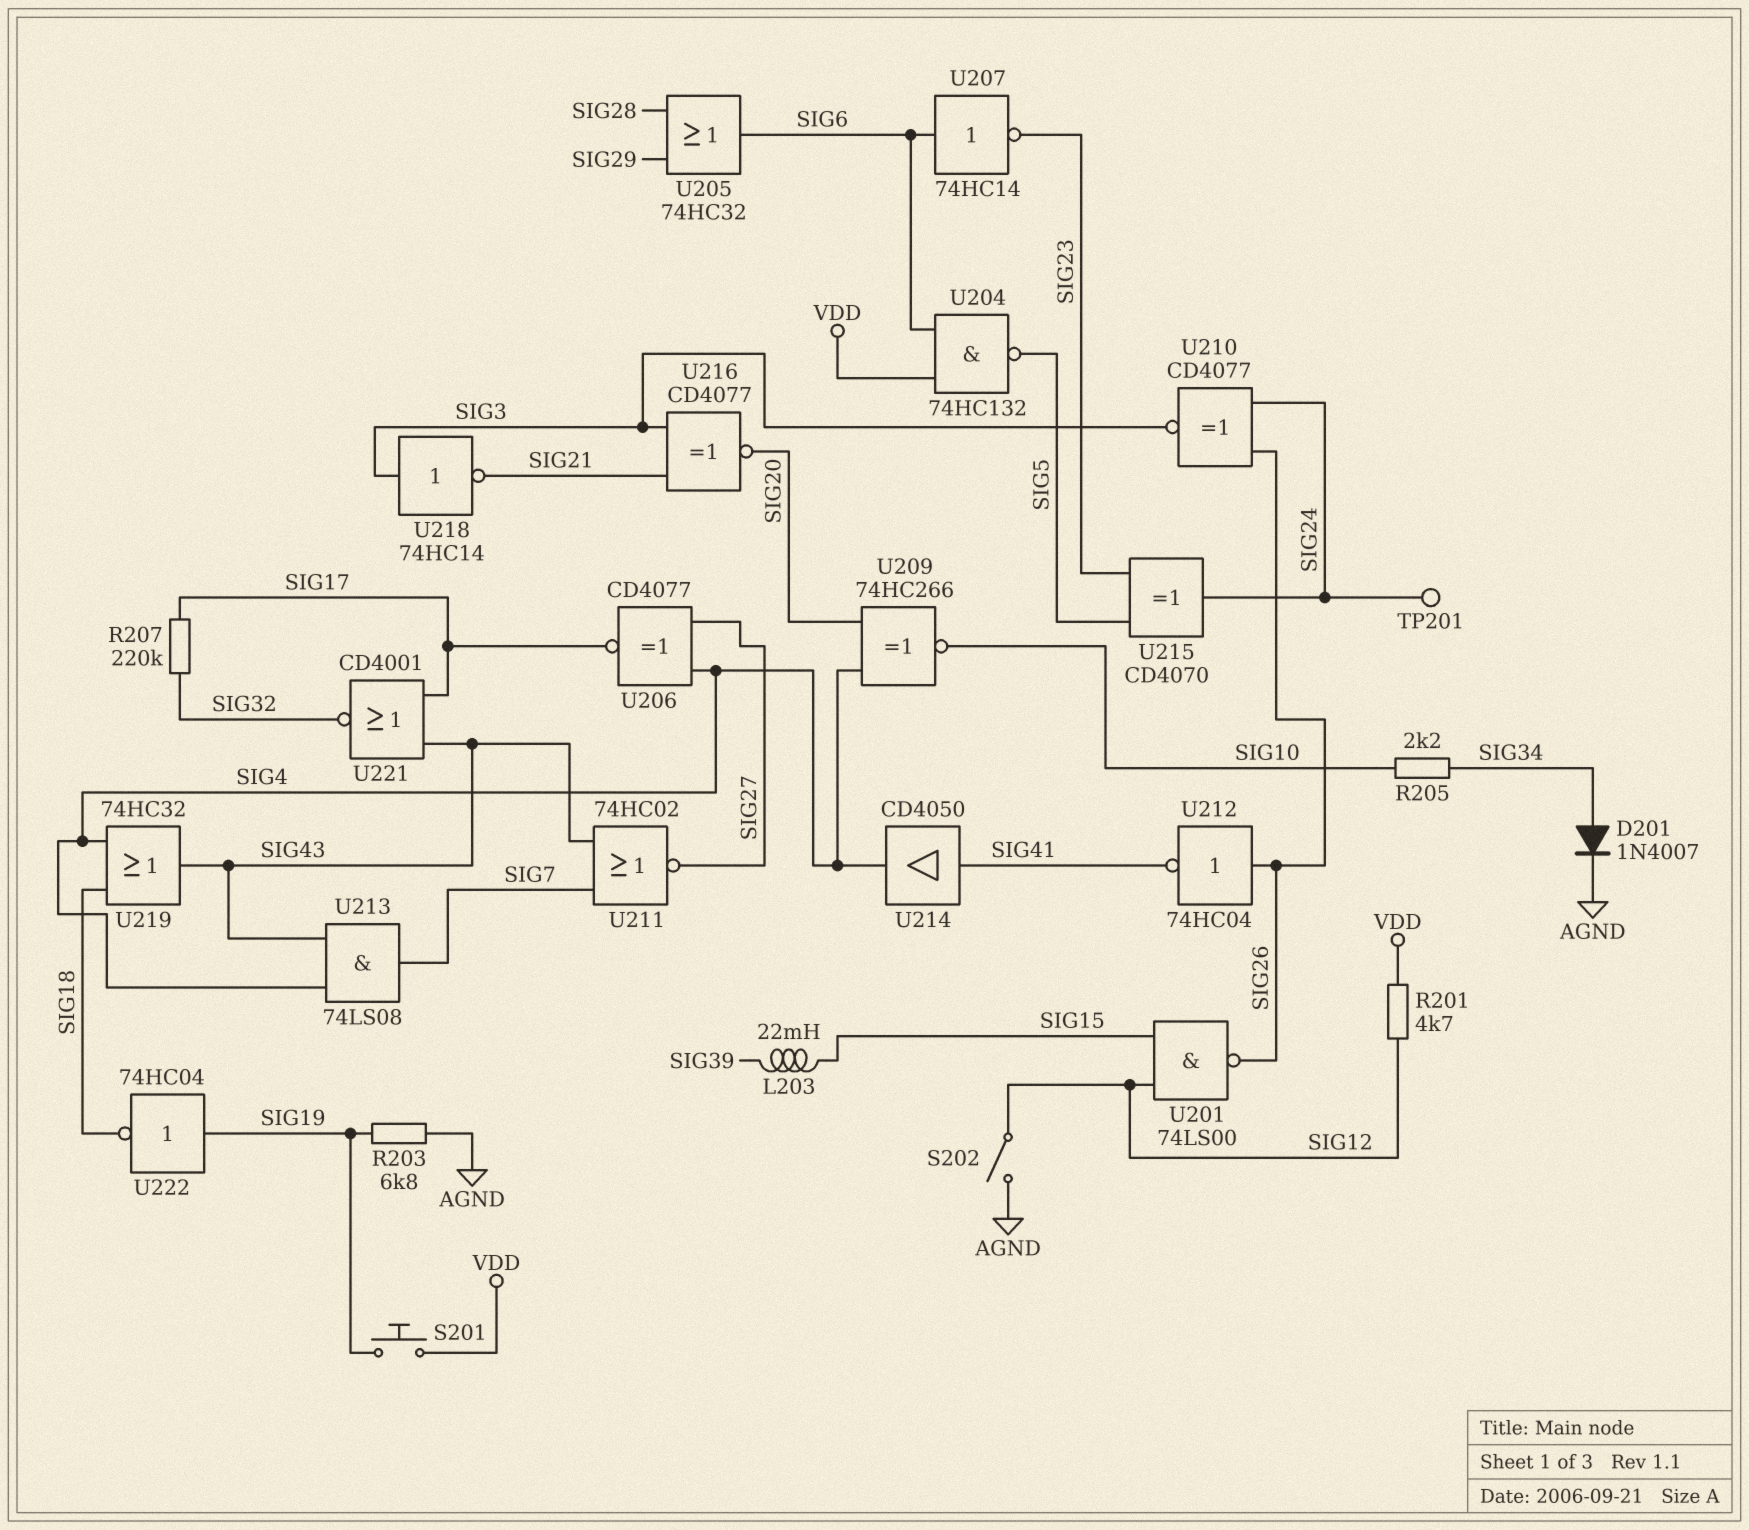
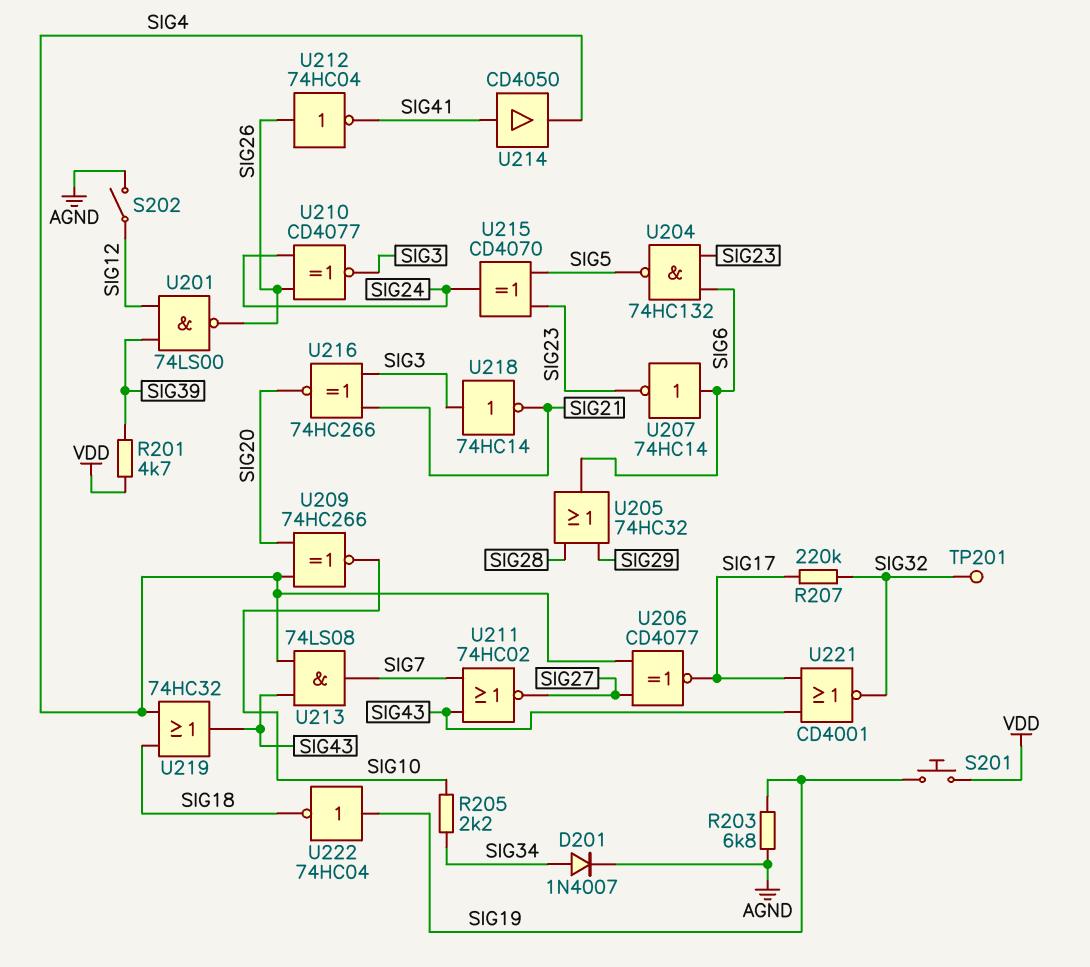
L203: 22mH (SIG15, SIG39) -> none
R201: 4.7k (SIG12, VDD) -> 4.7k (SIG39, VDD)
TP201: test point (SIG24) -> test point (SIG32)
U201: NAND 74LS00 (in SIG12, in SIG15, out SIG26) -> NAND 74LS00 (in SIG12, in SIG39, out SIG26)
U204: NAND 74HC132 (in SIG6, in VDD, out SIG5) -> NAND 74HC132 (in SIG6, in SIG23, out SIG5)
U216: XNOR CD4077 (in SIG3, in SIG21, out SIG20) -> XNOR 74HC266 (in SIG3, in SIG21, out SIG20)

